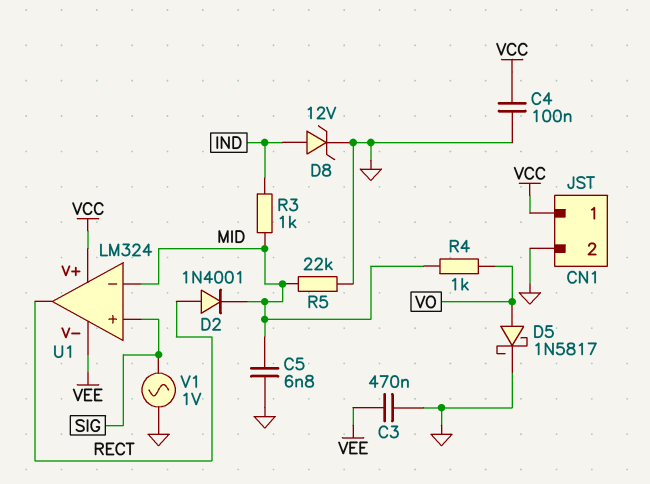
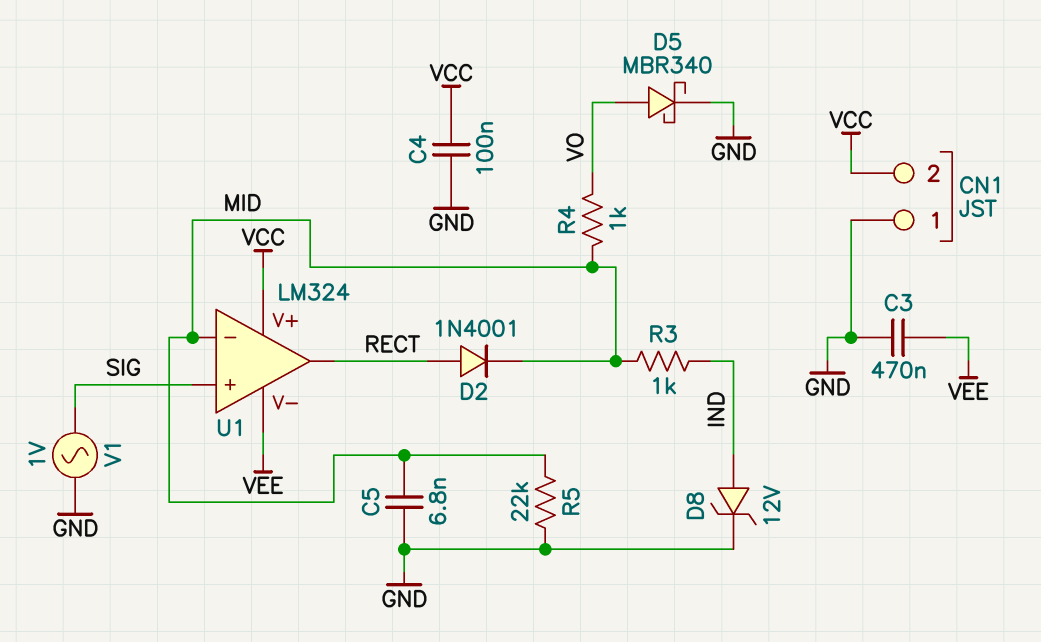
CN1 pin 1: VCC -> GND
CN1 pin 2: GND -> VCC
D5: schottky 1N5817 (A VO, K GND) -> schottky MBR340 (A VO, K GND)

